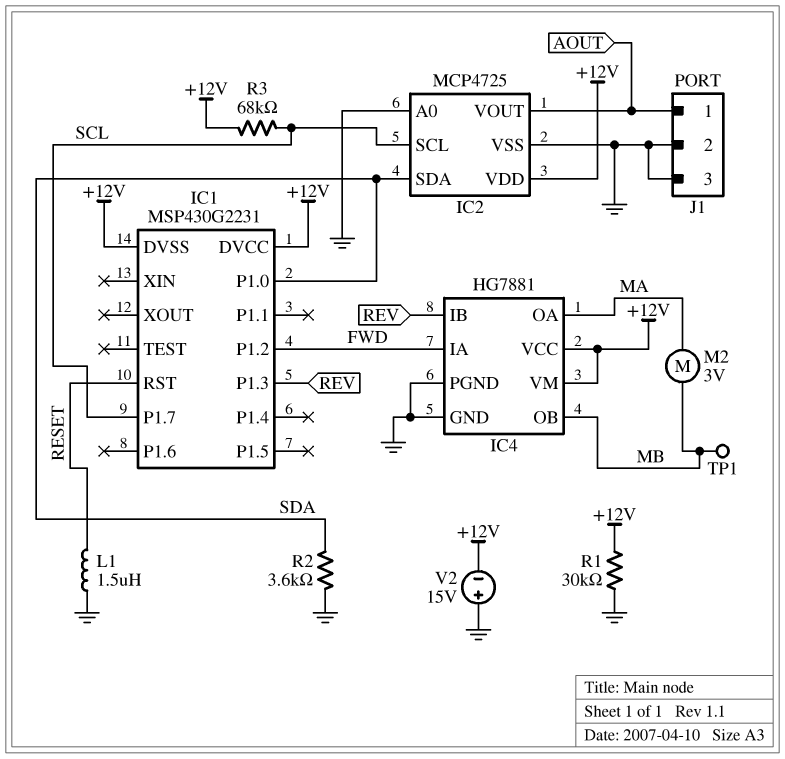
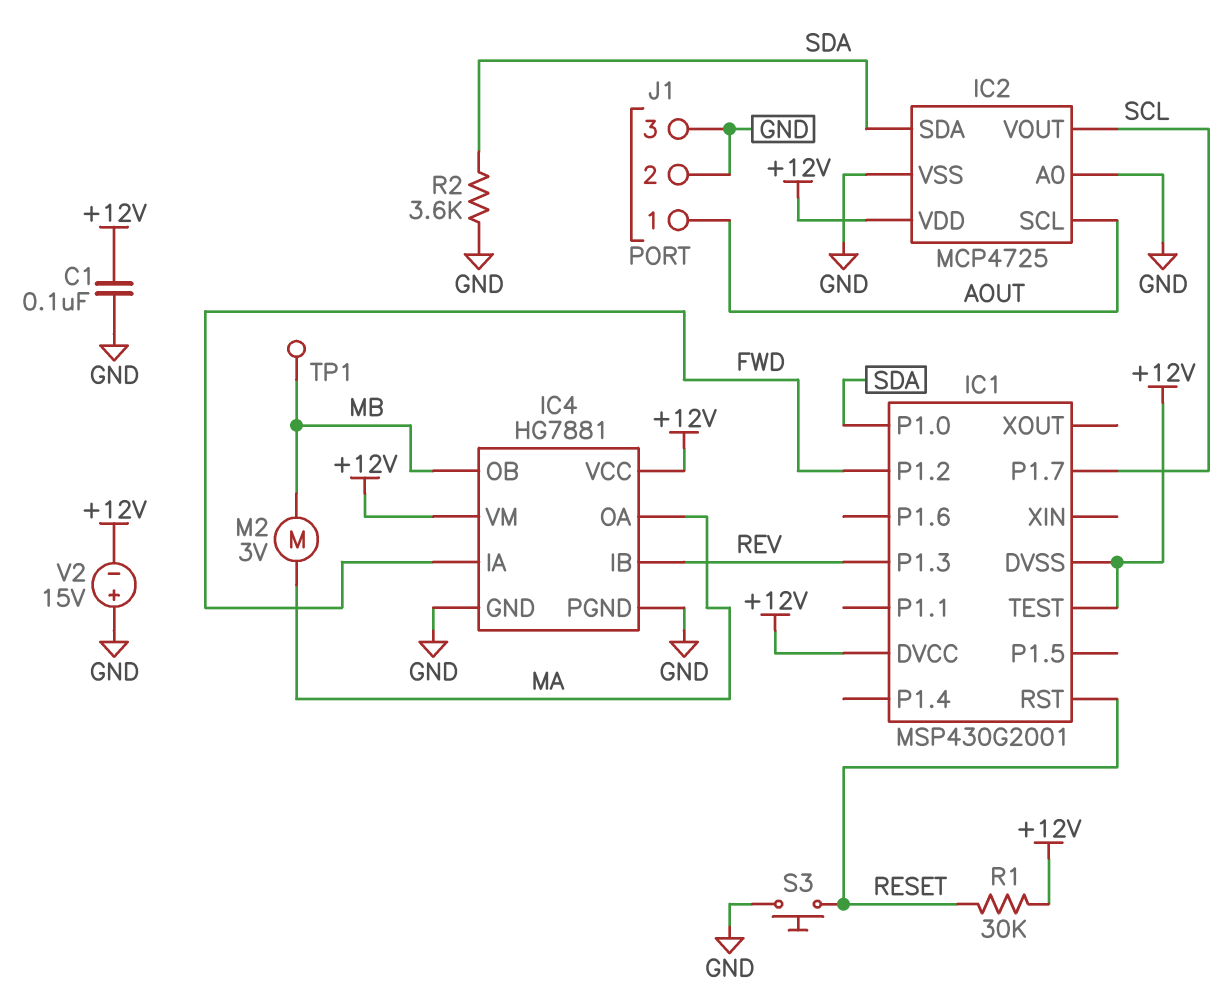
C1: none -> 100nF (+12V, GND)
IC1: MSP430G2231 -> MSP430G2001
IC1 pin TEST: none -> +12V
IC2 pin SCL: SCL -> AOUT
IC2 pin VOUT: AOUT -> SCL
L1: 1.5uH (GND, RESET) -> none
R1: 30k (+12V, GND) -> 30k (+12V, RESET)
R3: 68k (+12V, SCL) -> none
S3: none -> button (GND, RESET)

